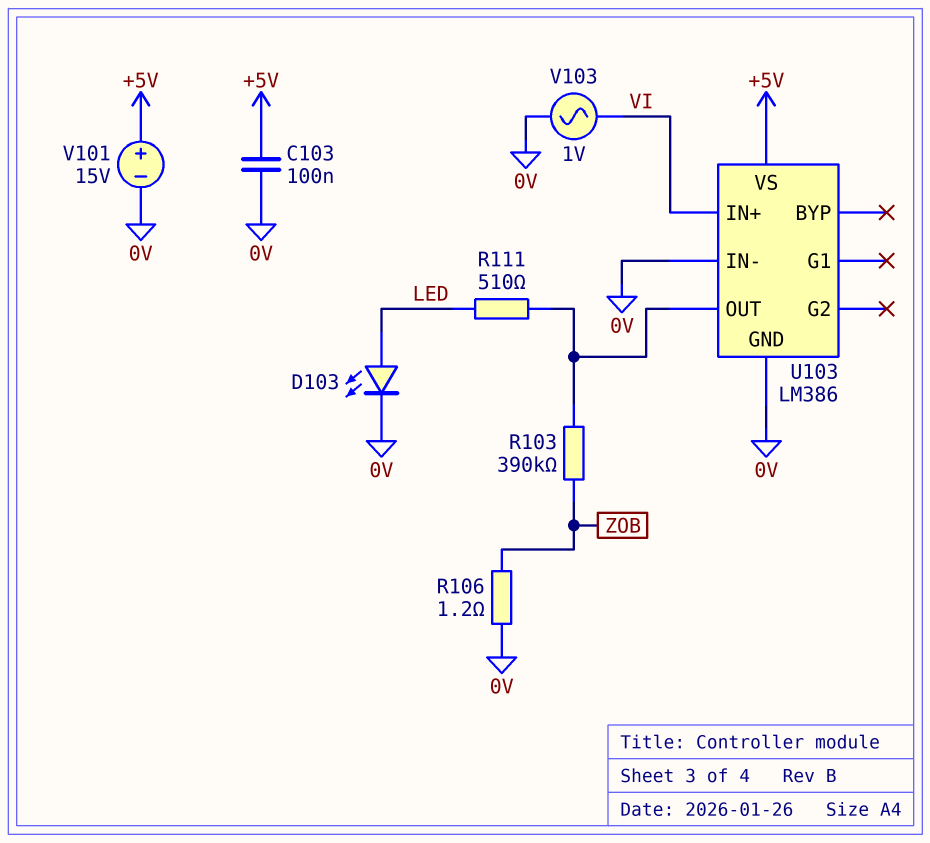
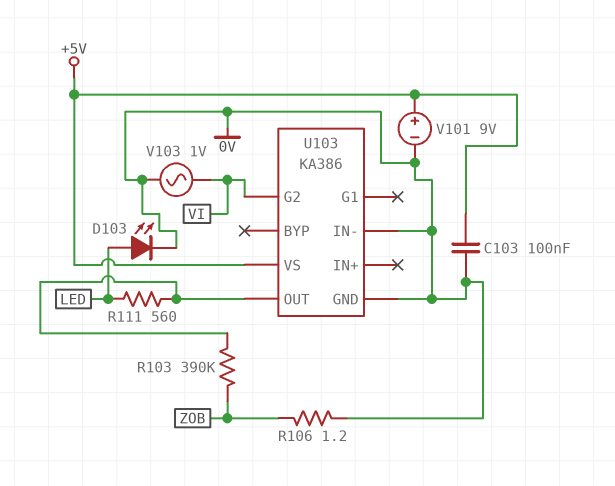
R111: 510 (LED, U103/OUT) -> 560 (LED, U103/OUT)
U103: LM386 -> KA386
U103 pin G2: none -> VI
U103 pin IN+: VI -> none
V101: 15V (plus +5V, minus 0V) -> 9V (plus +5V, minus 0V)

